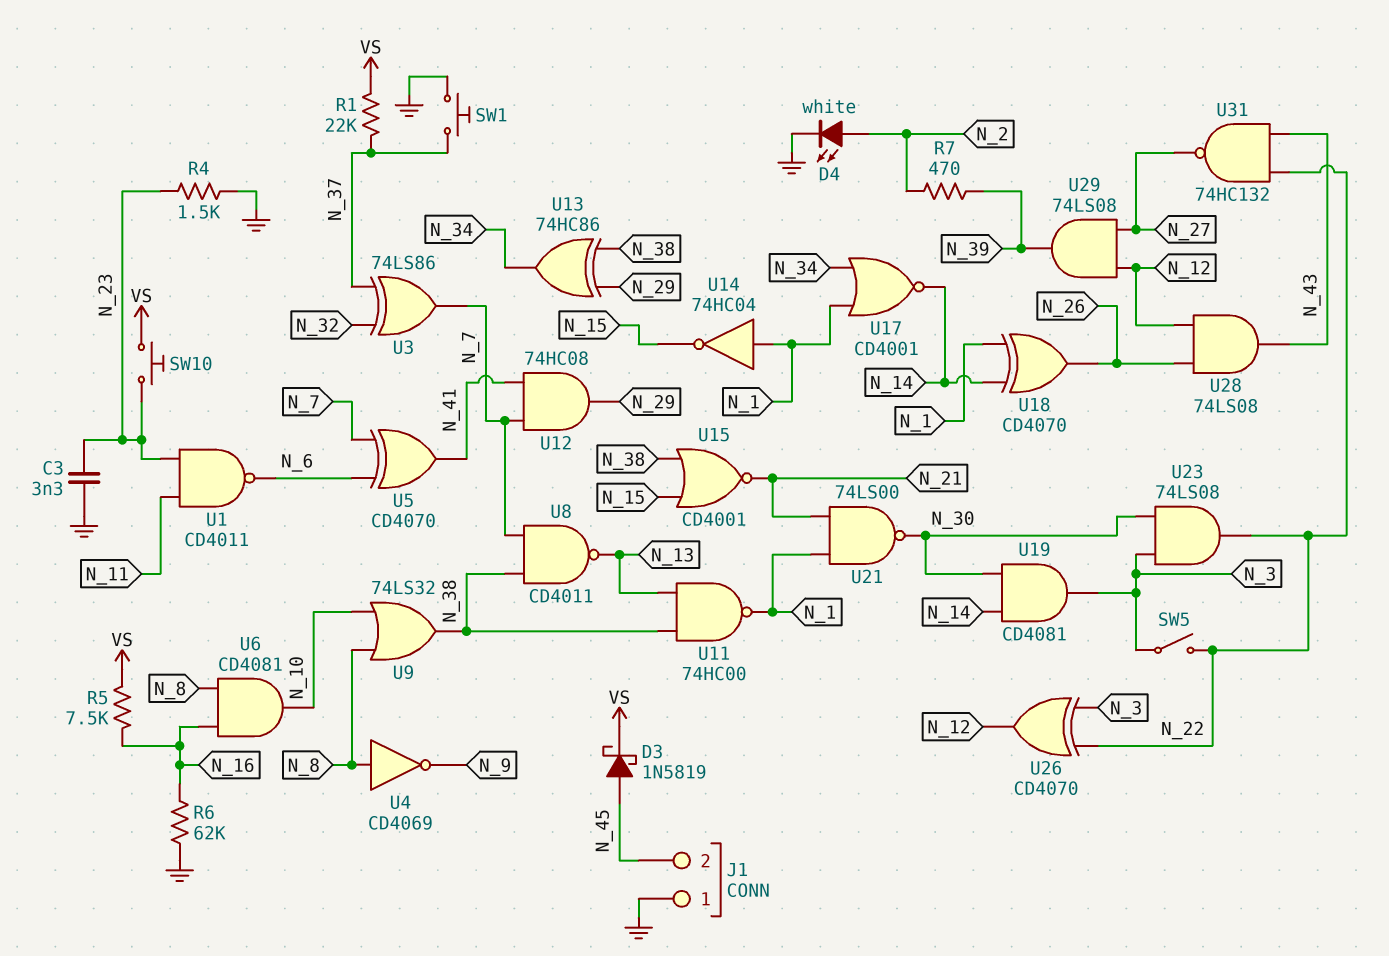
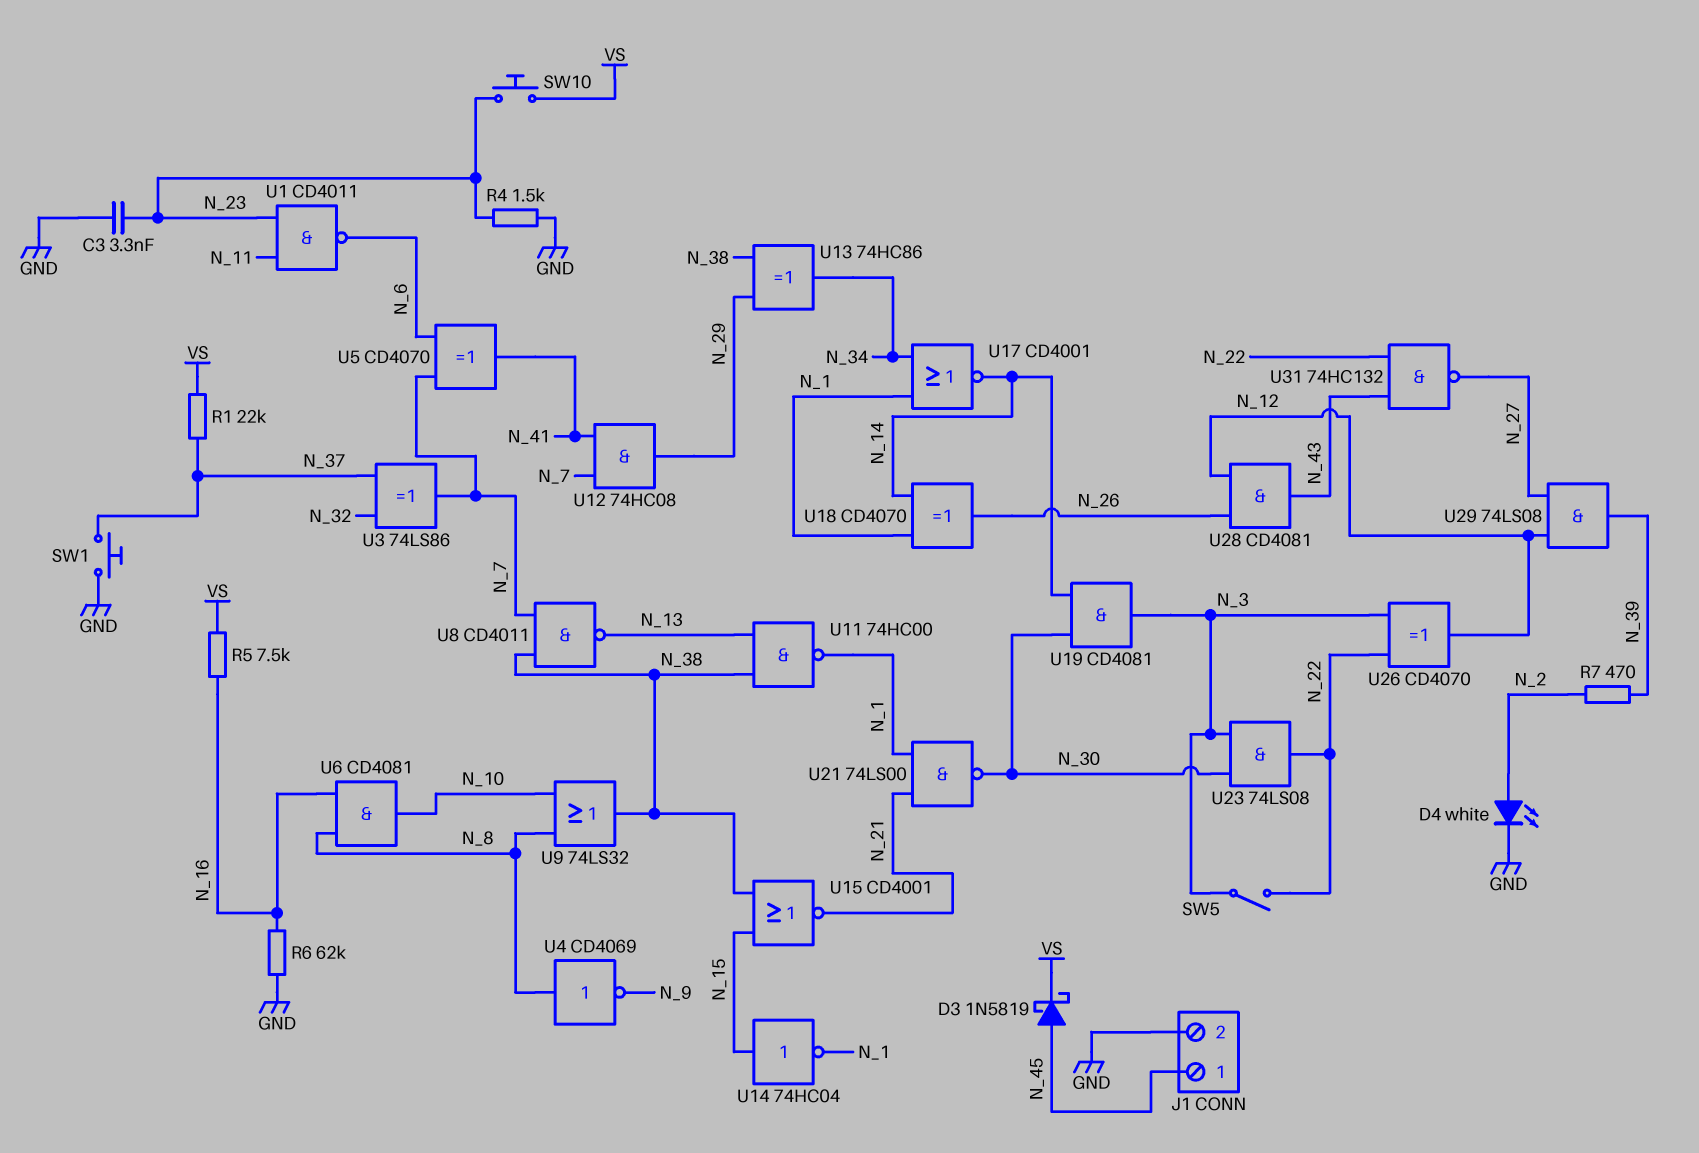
J1 pin 1: GND -> N_45
J1 pin 2: N_45 -> GND
U14: NOT 74HC04 (in N_1, out N_15) -> NOT 74HC04 (in N_15, out N_1)
U28: AND 74LS08 (in N_12, in N_26, out N_43) -> AND CD4081 (in N_12, in N_26, out N_43)

